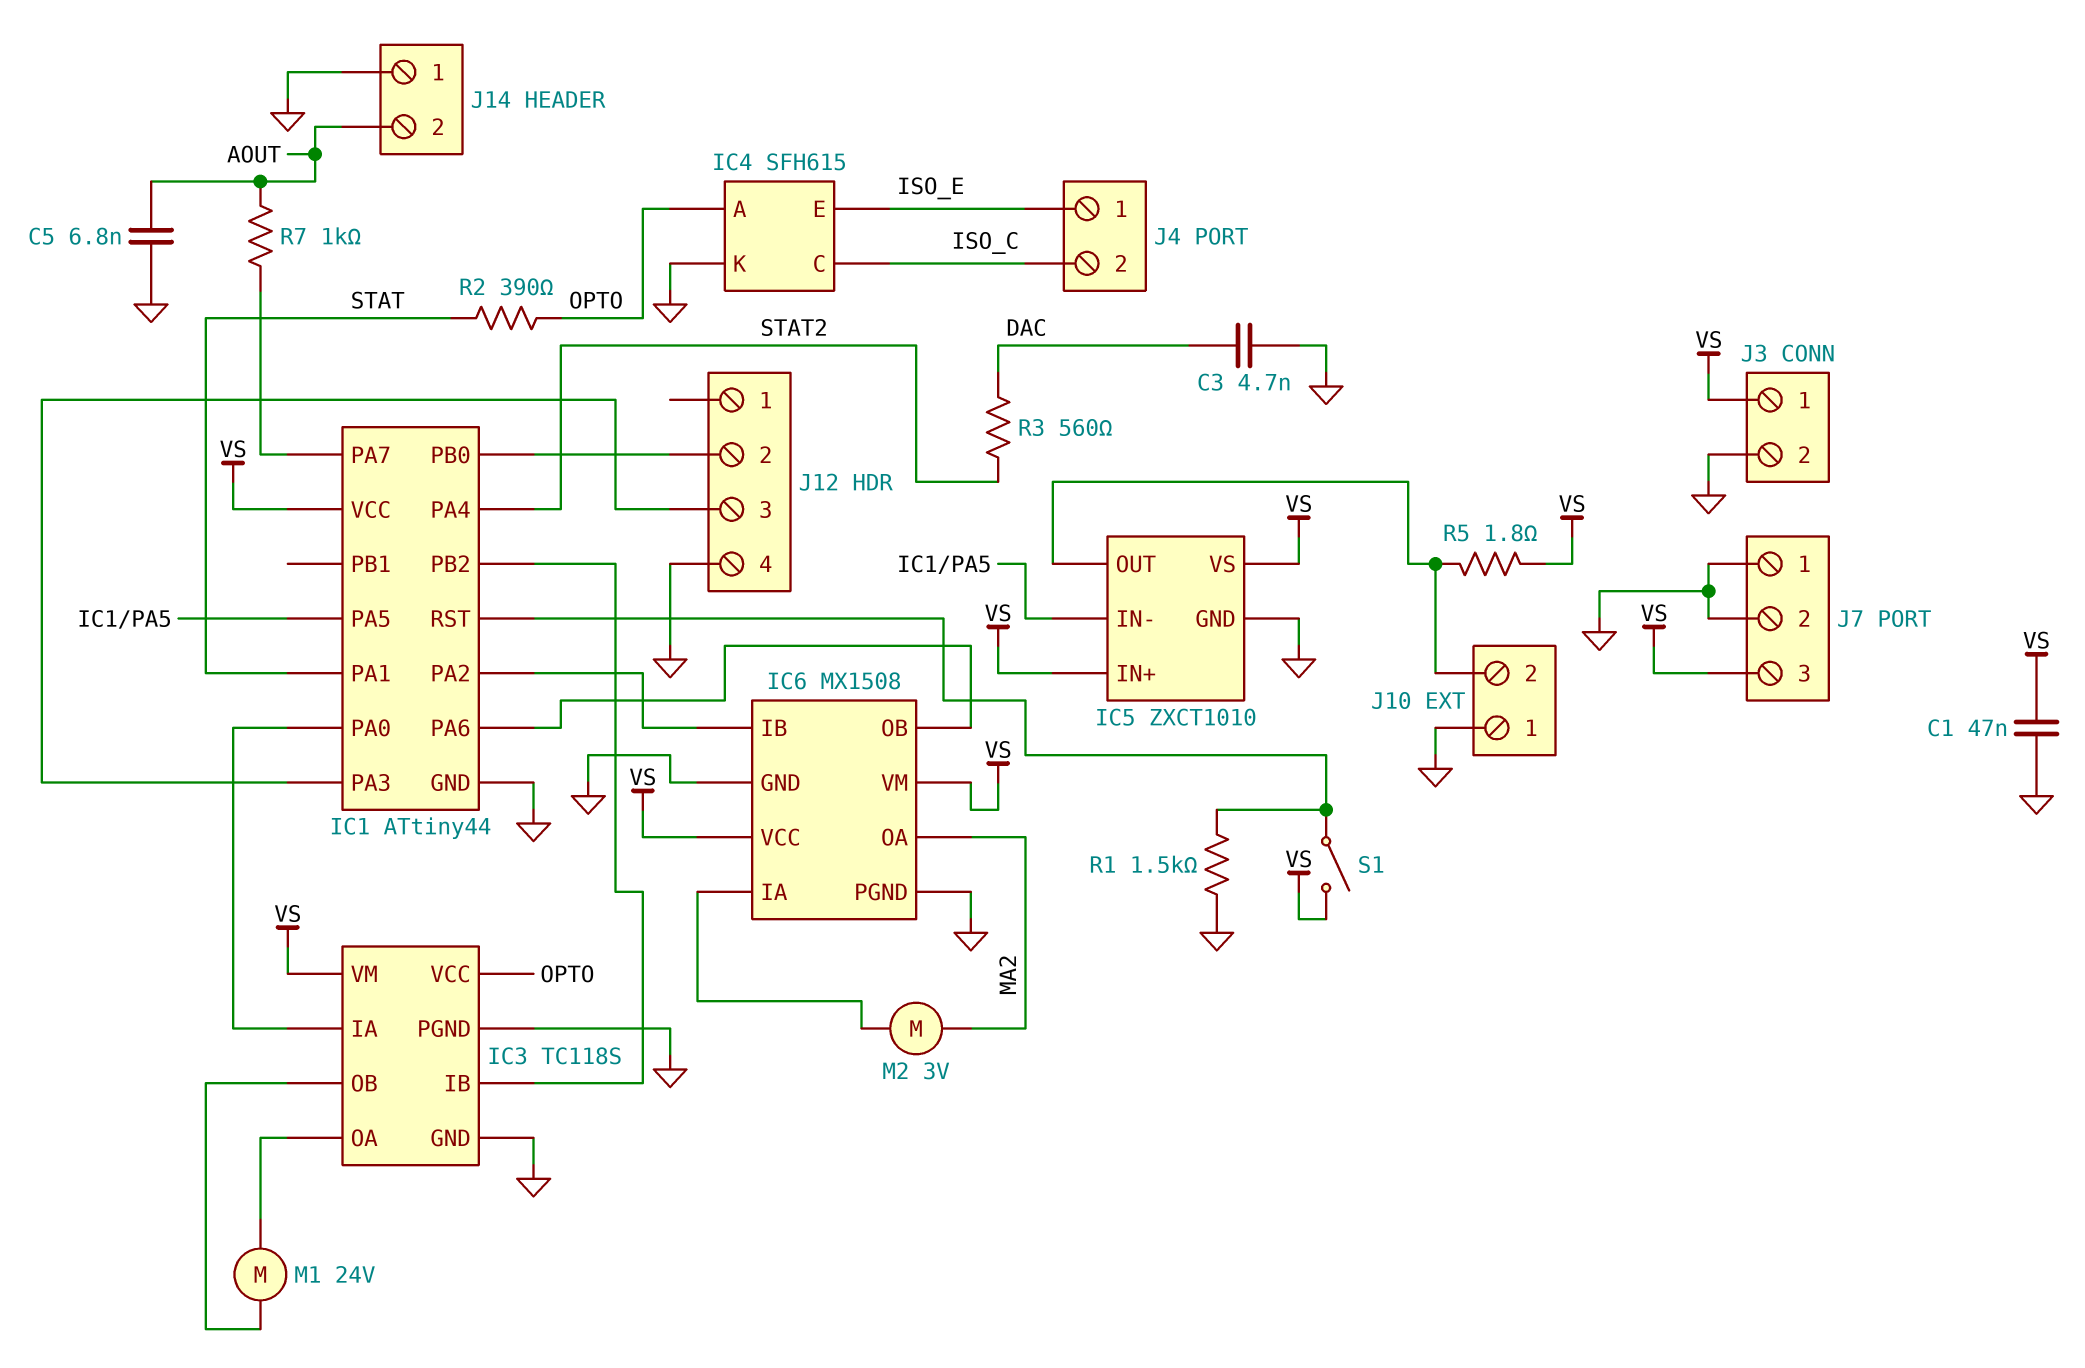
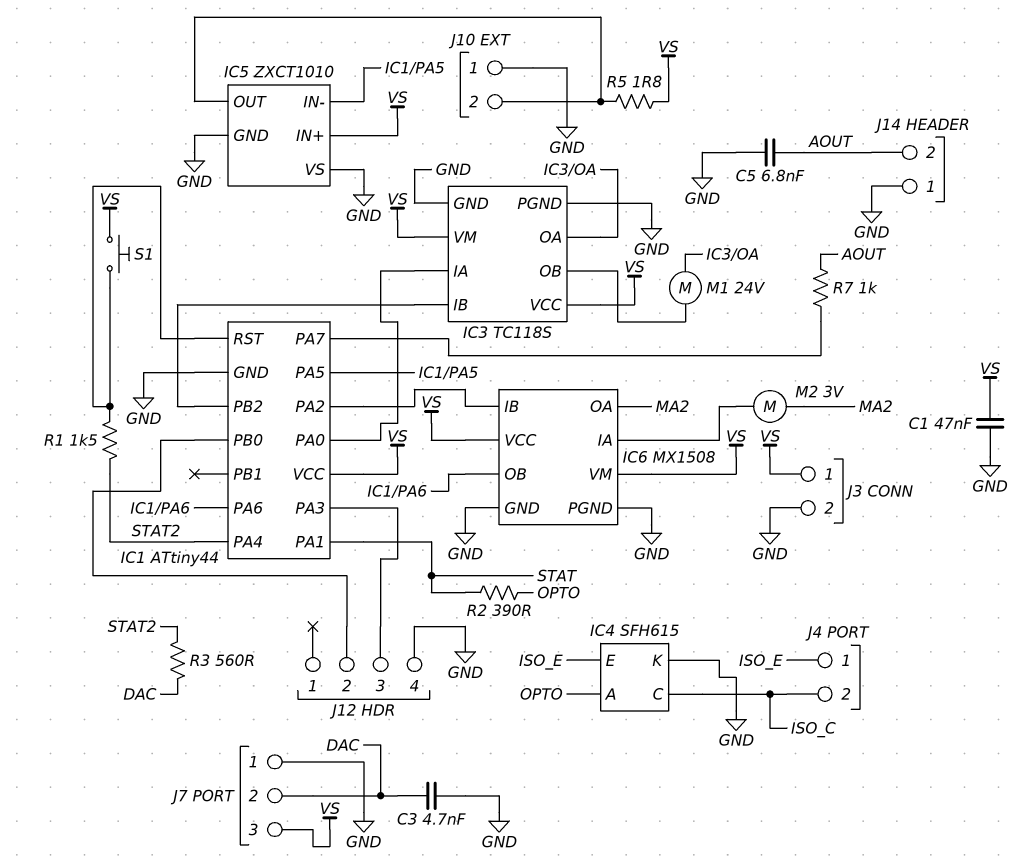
IC3 pin VCC: OPTO -> VS
IC5 pin VS: VS -> GND
J7 pin 2: GND -> DAC
R1: 1.5k (GND, IC1/RST) -> 1.5k (IC1/RST, STAT2)
S1: switch (IC1/RST, VS) -> button (IC1/RST, VS)

